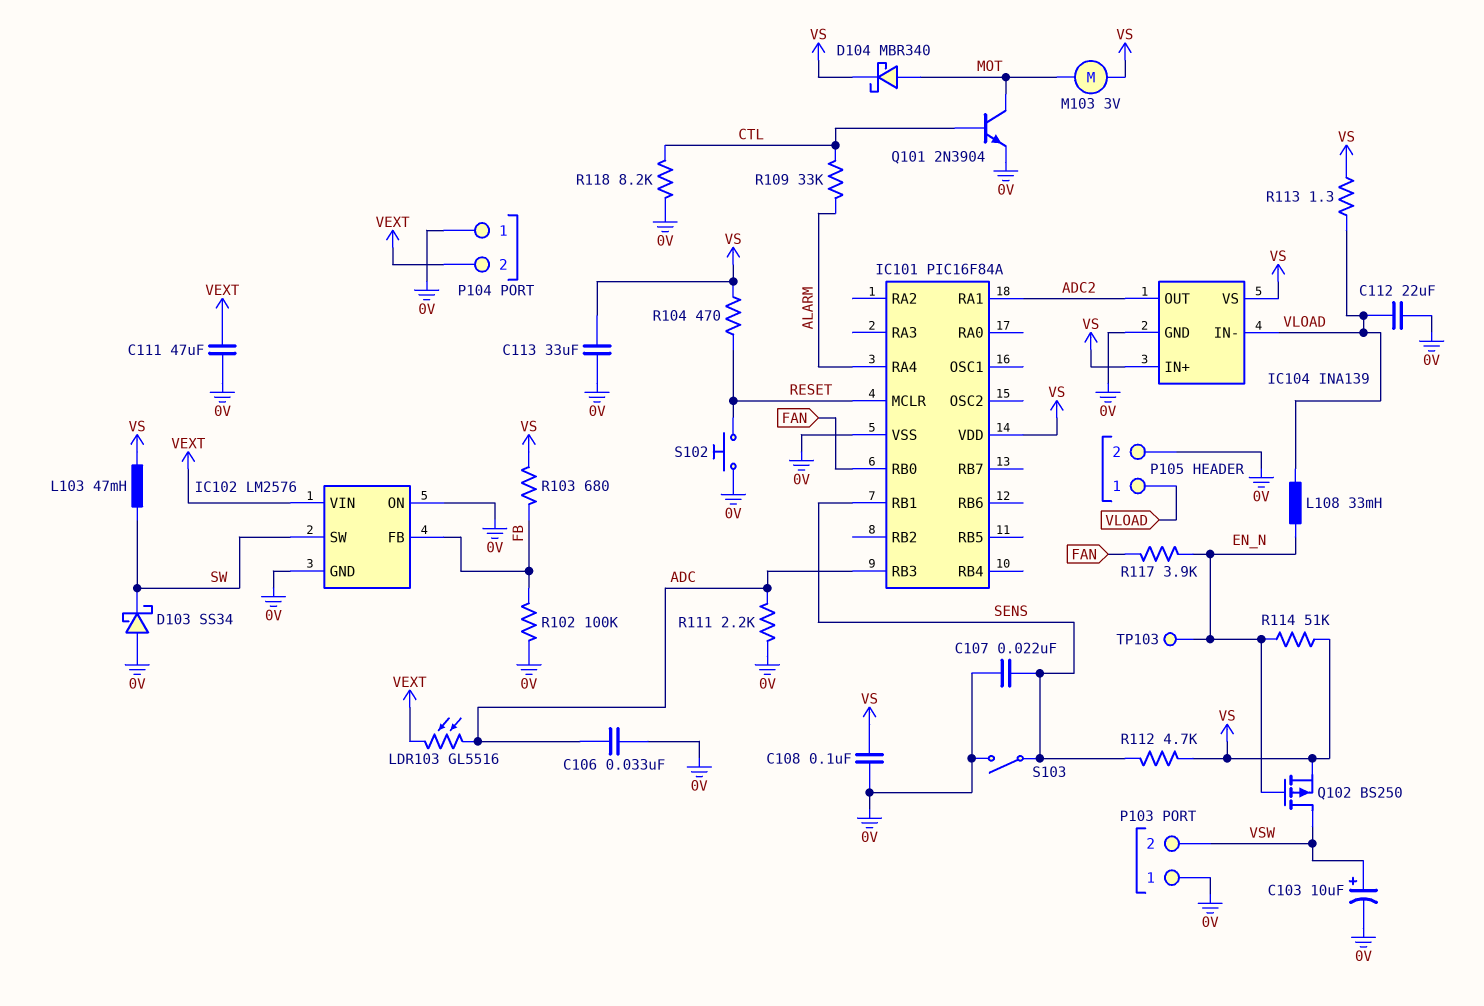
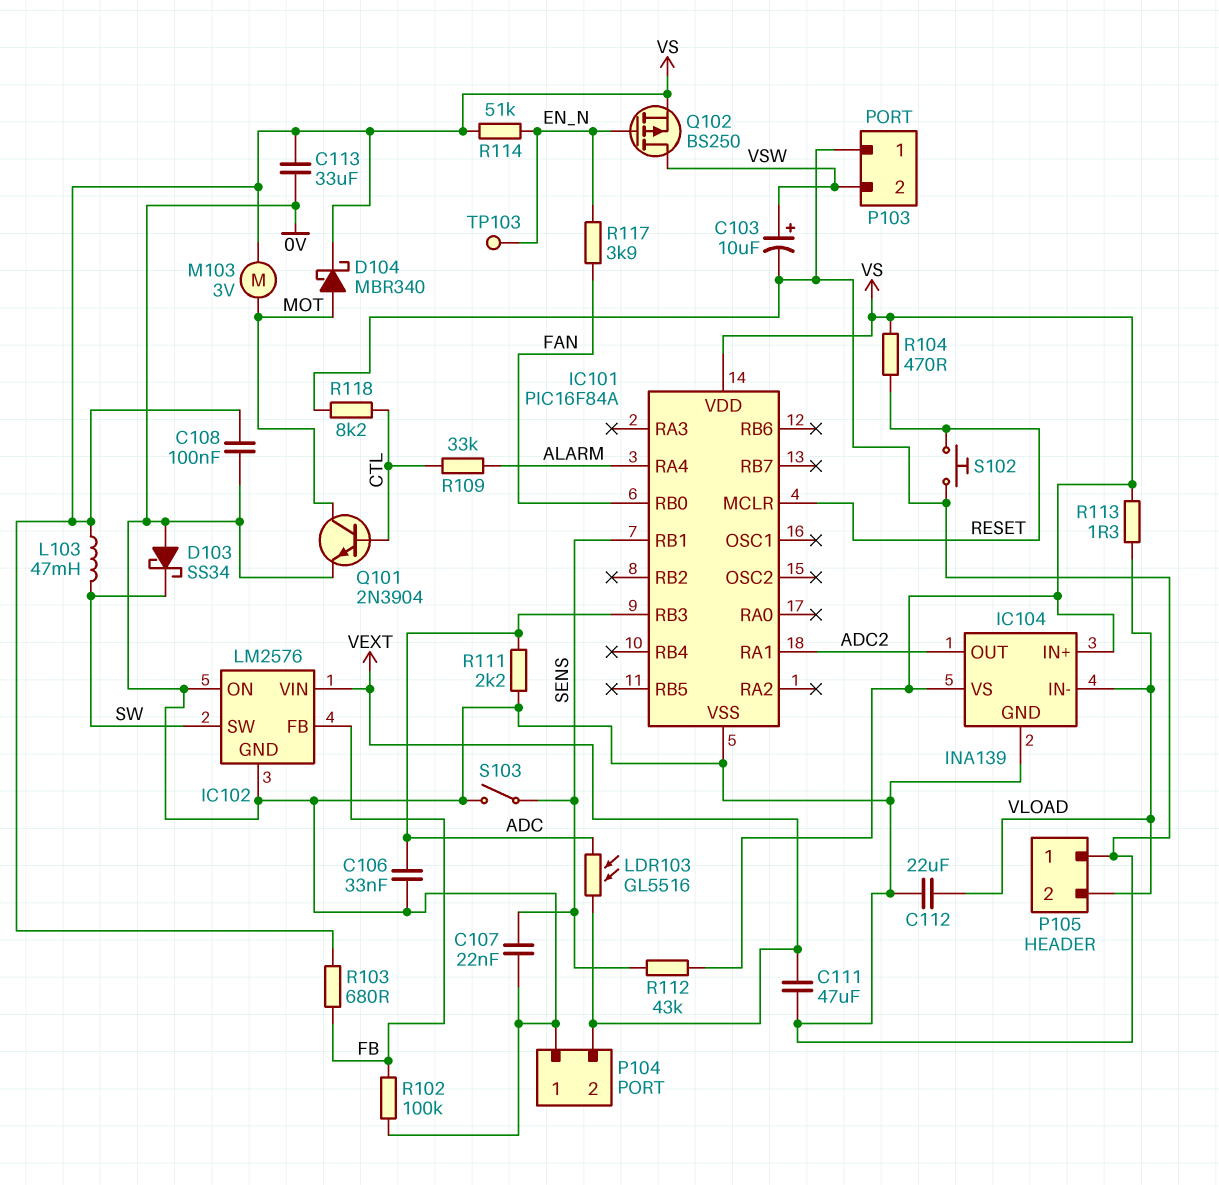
L108: 33mH (EN_N, VLOAD) -> none
P105 pin 1: VLOAD -> 0V
P105 pin 2: 0V -> VLOAD
R112: 4.7k (SENS, VS) -> 43k (SENS, VS)

